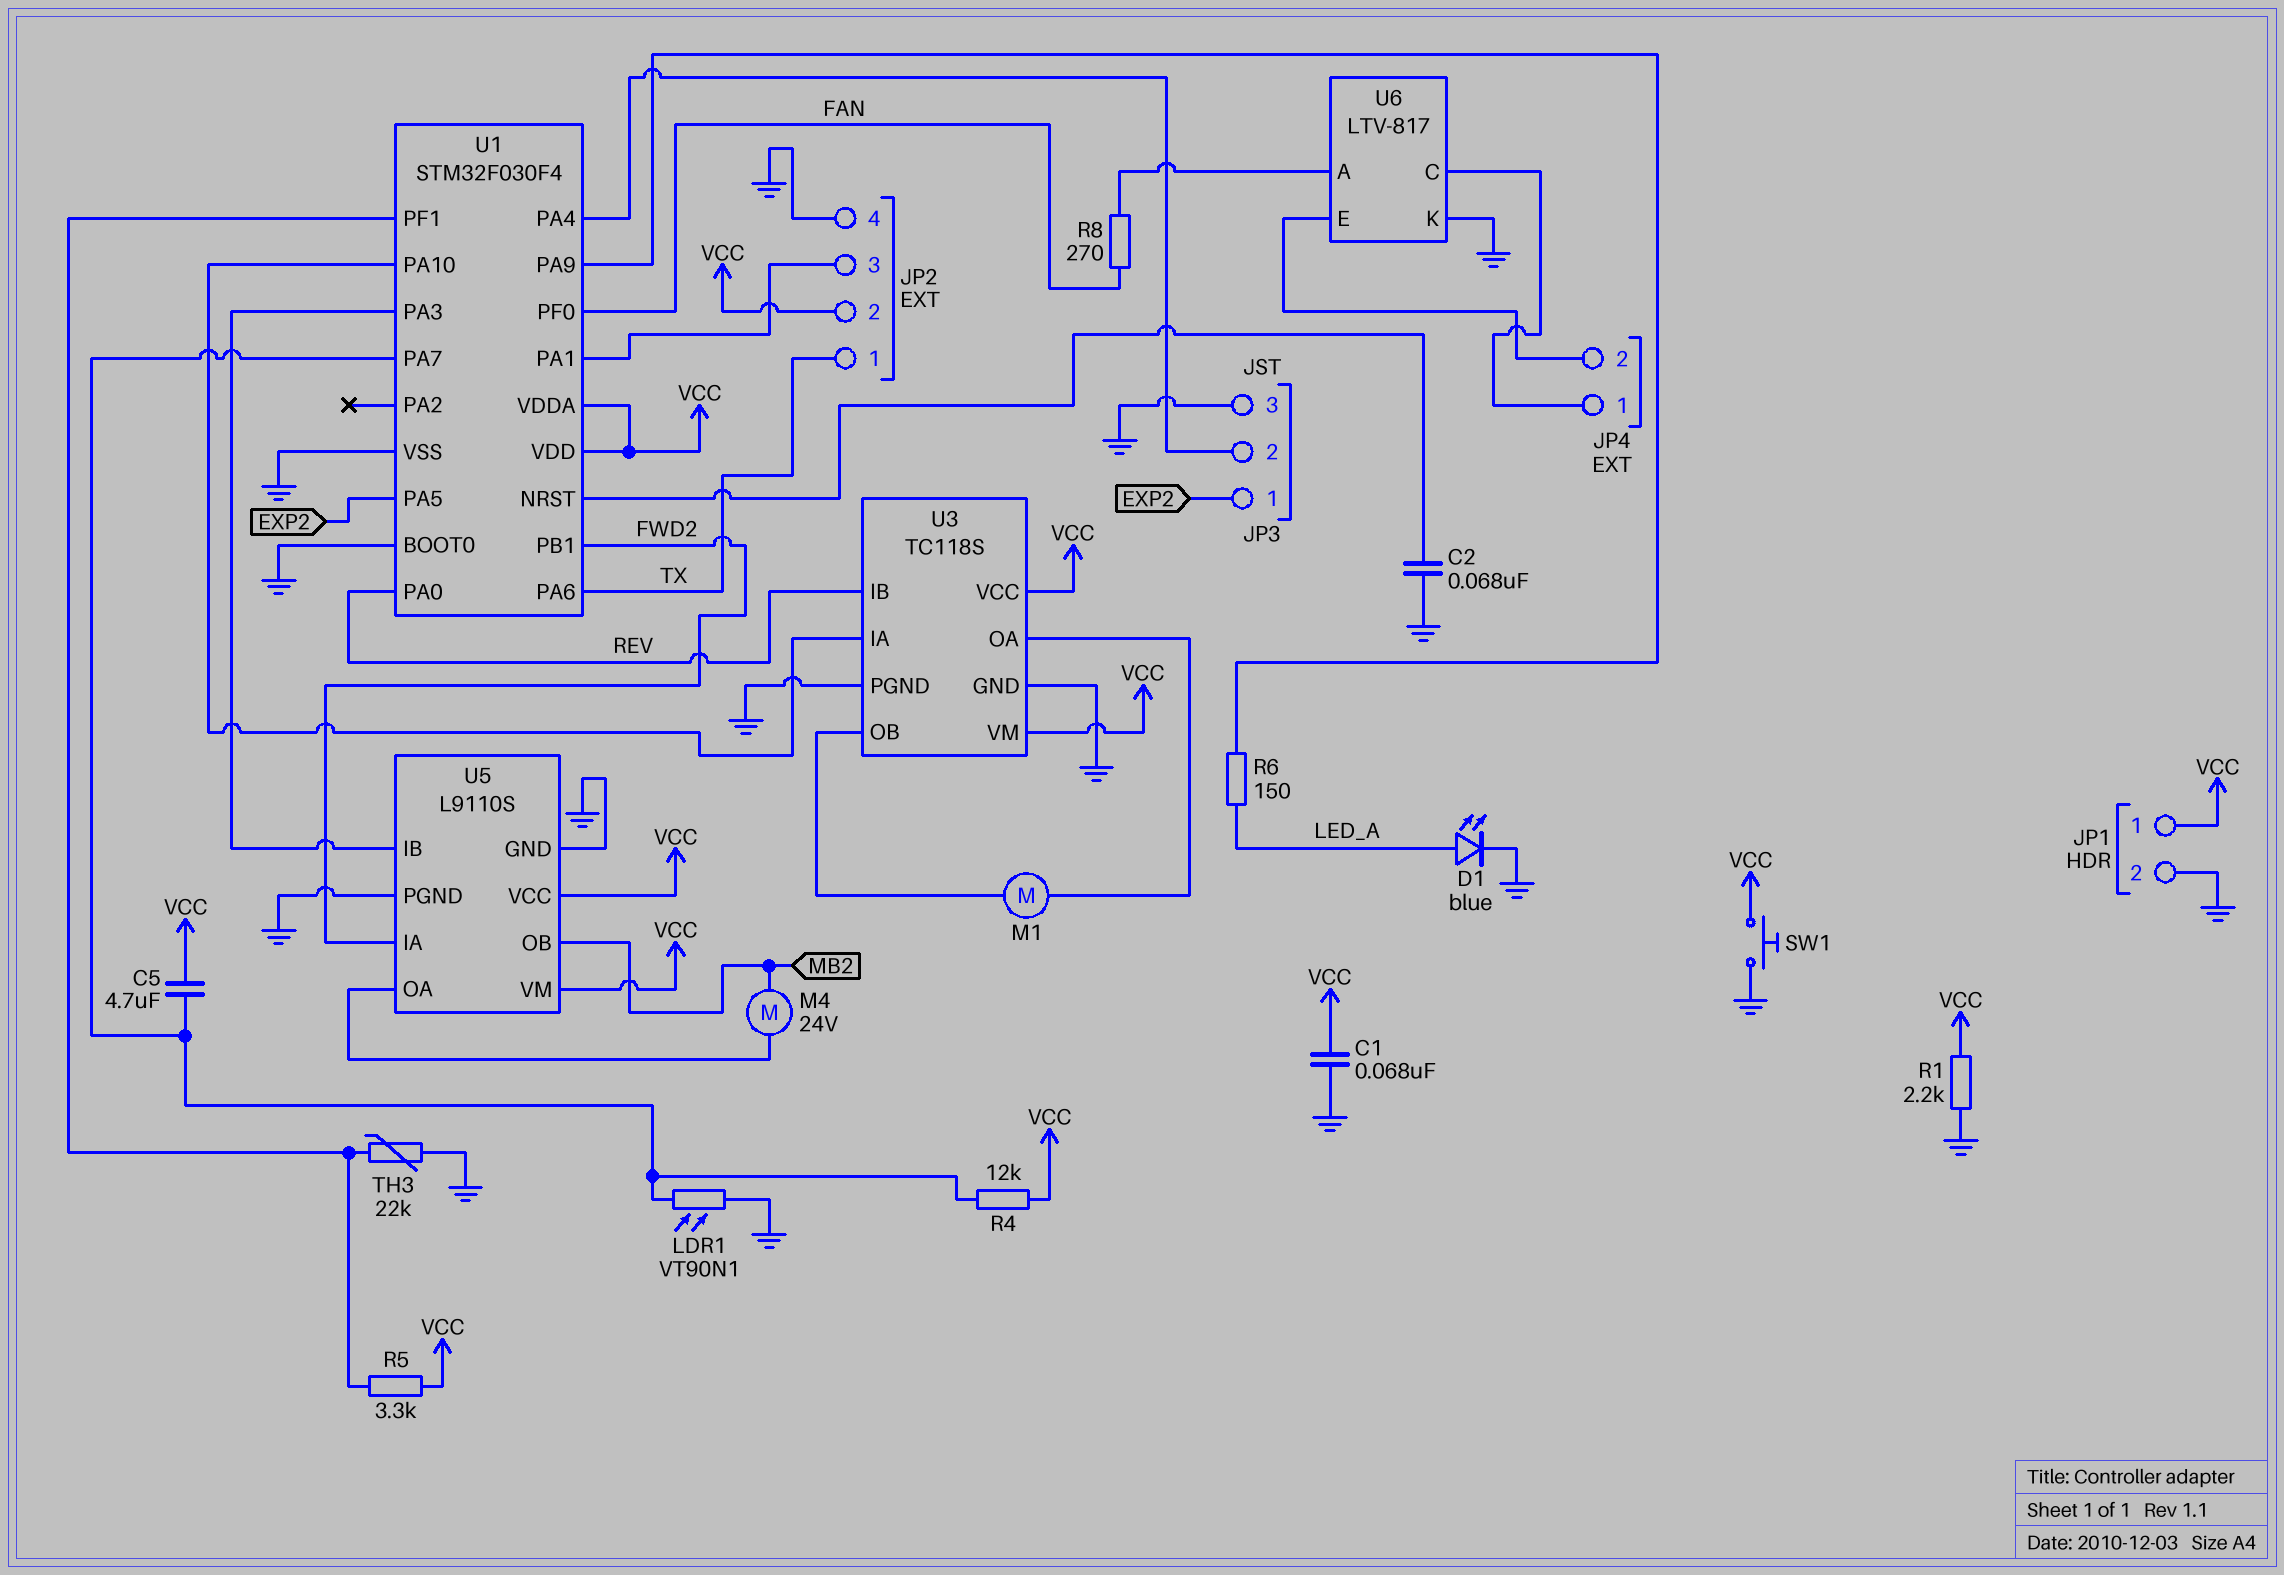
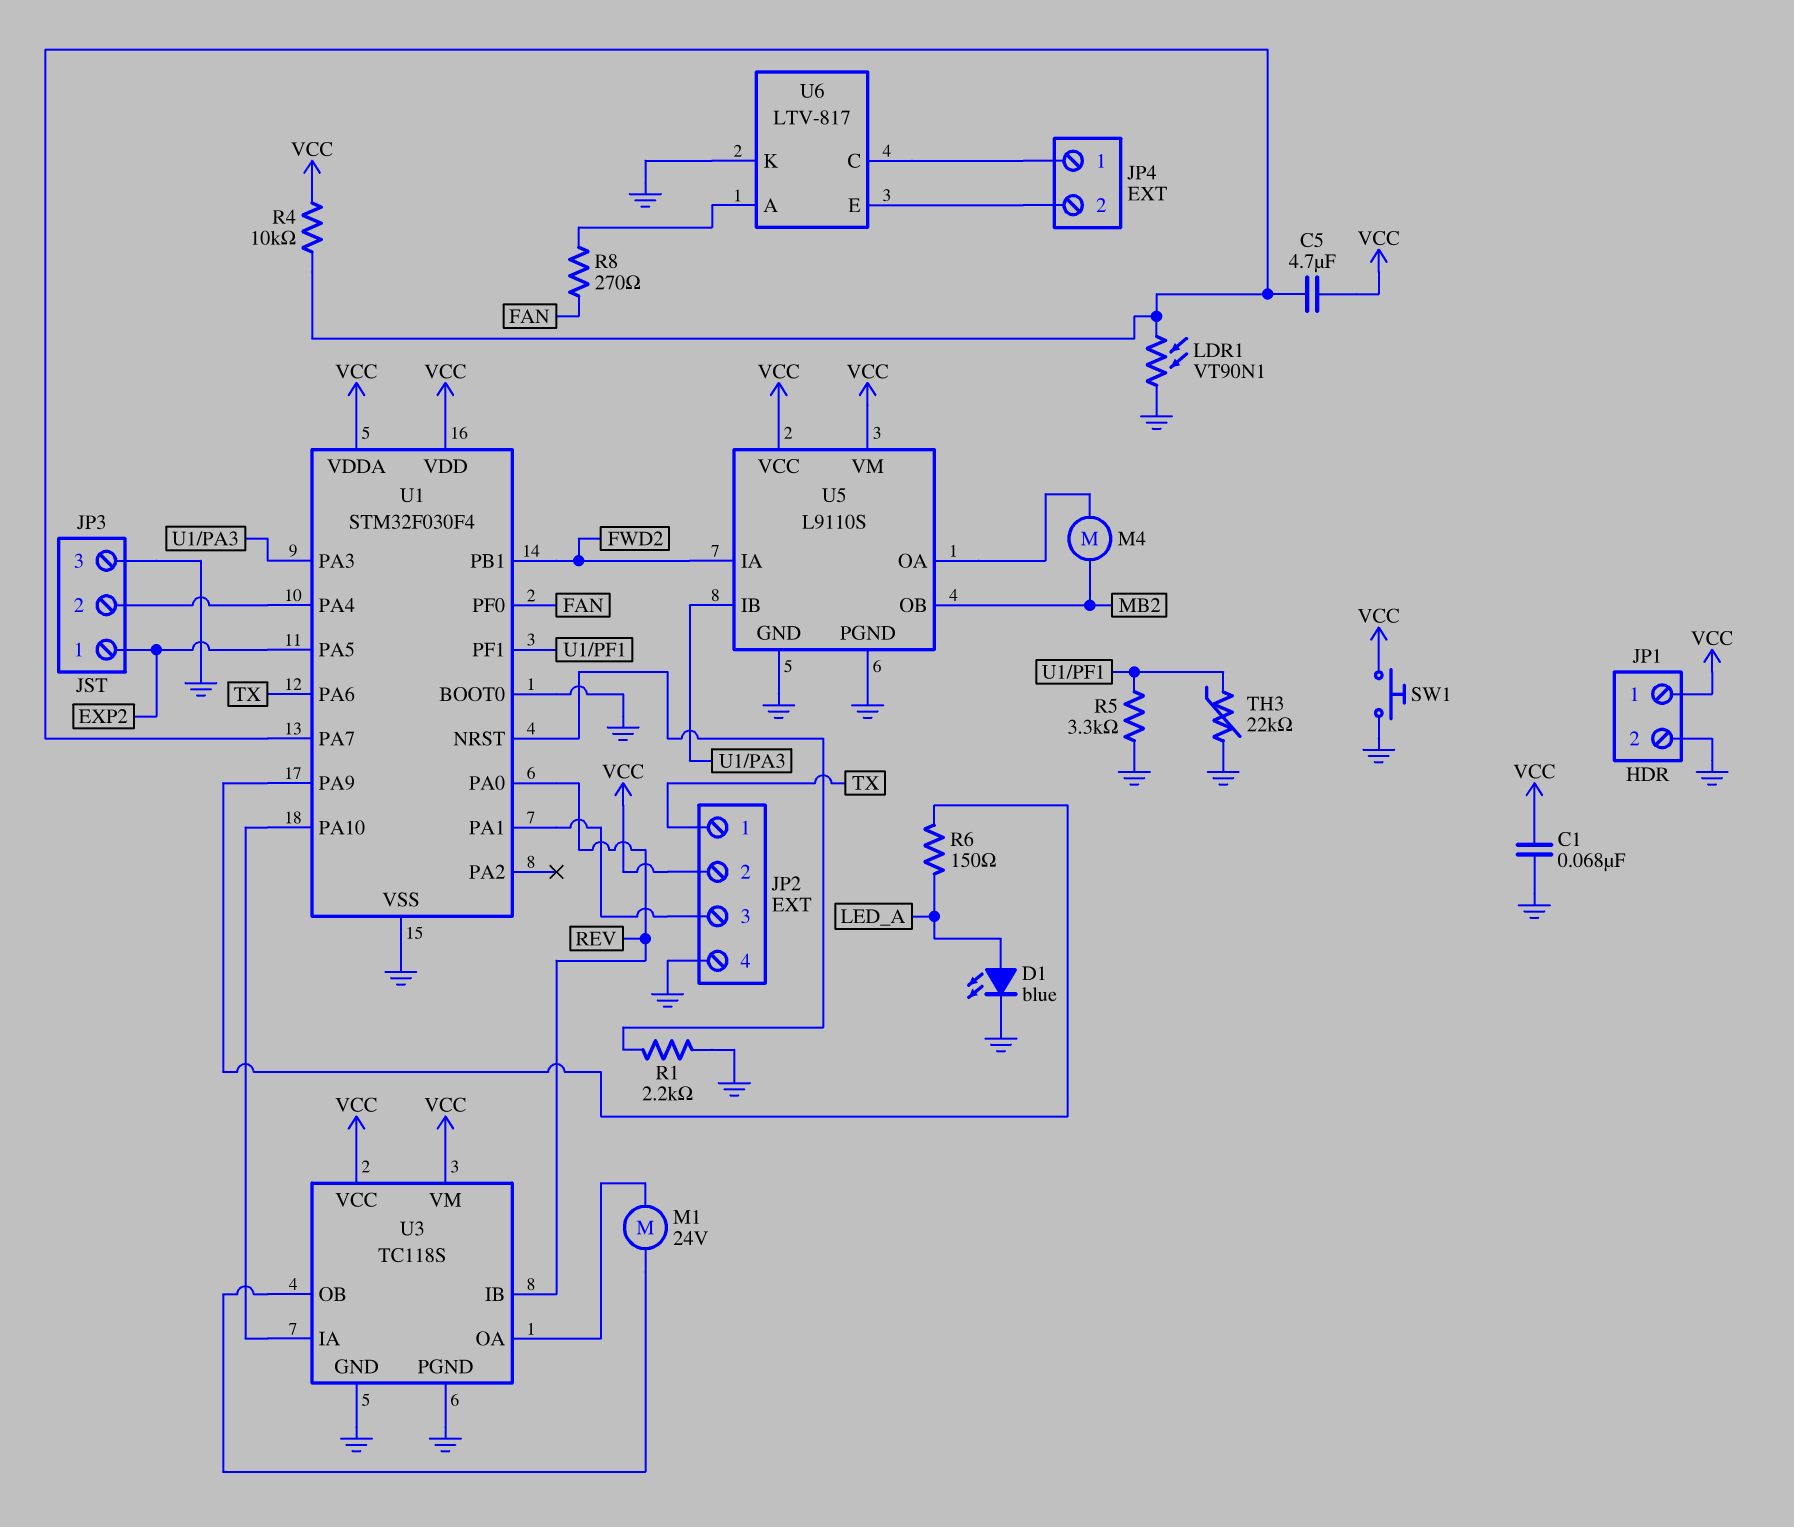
C2: 68nF (GND, U1/NRST) -> none
M1: motor (U3/OA, U3/OB) -> motor 24V (U3/OA, U3/OB)
M4: motor 24V (MB2, U5/OA) -> motor (MB2, U5/OA)
R1: 2.2k (GND, VCC) -> 2.2k (GND, U1/NRST)
R4: 12k (U1/PA7, VCC) -> 10k (U1/PA7, VCC)
R5: 3.3k (U1/PF1, VCC) -> 3.3k (GND, U1/PF1)

